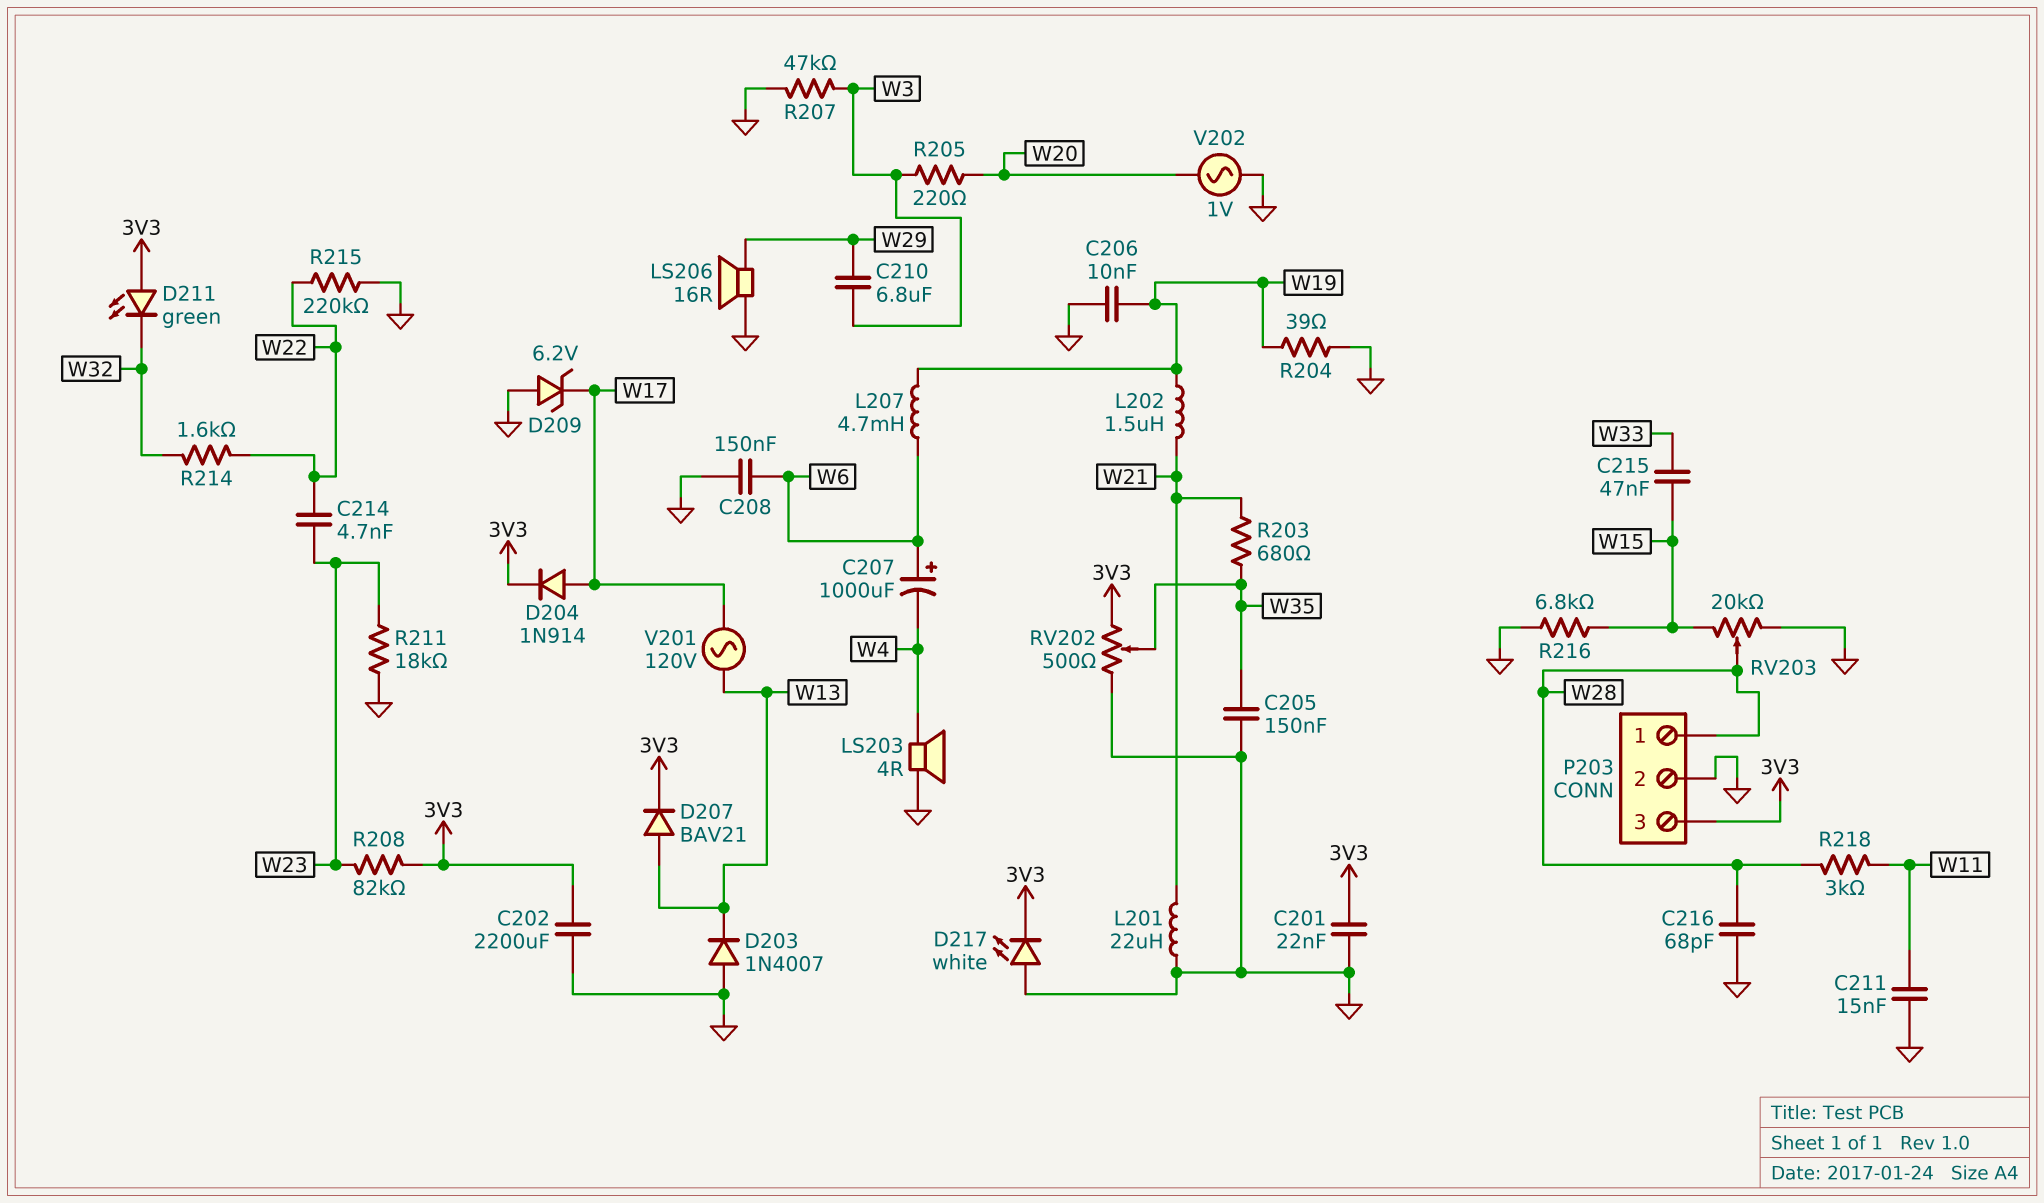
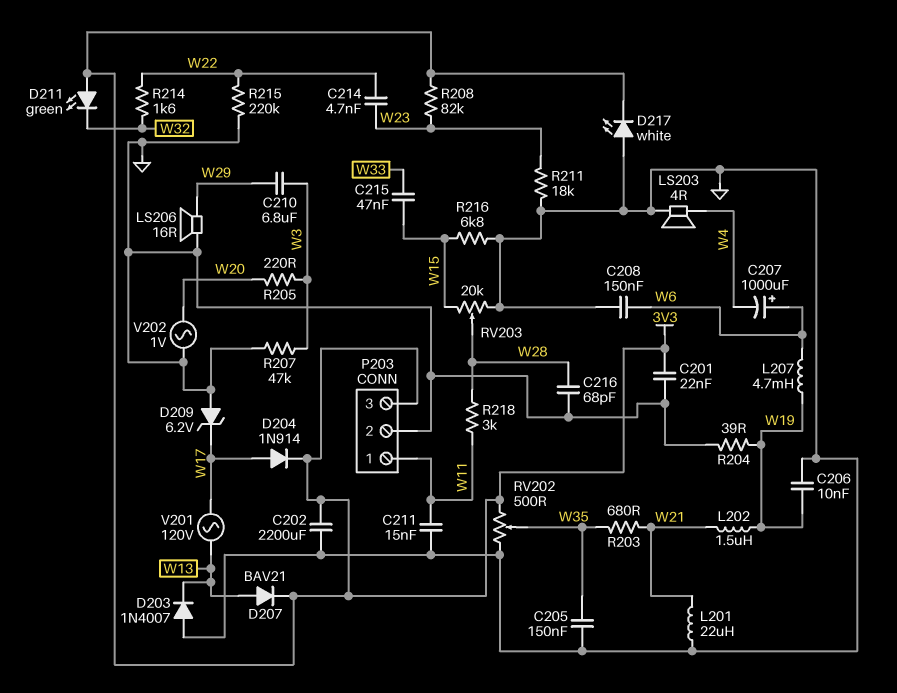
P203 pin 1: W28 -> W11

